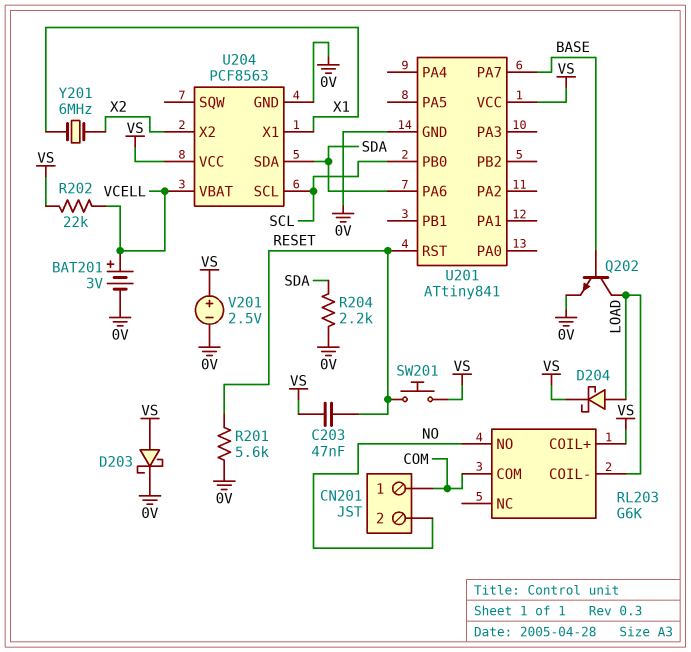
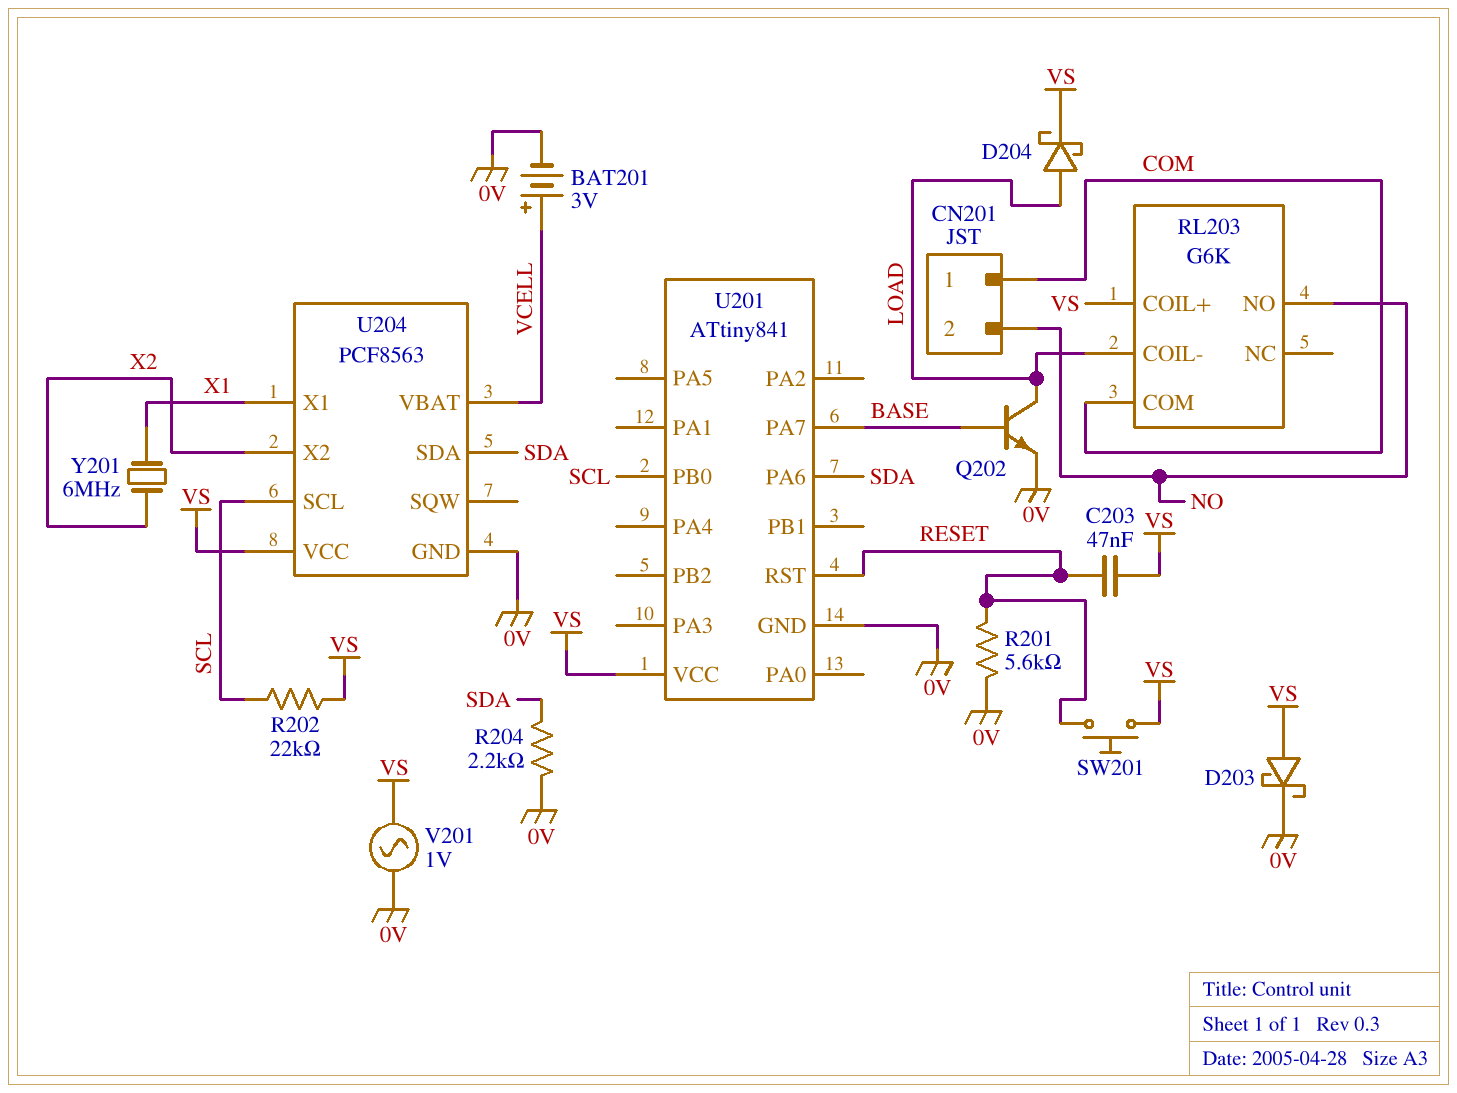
R202: 22k (VCELL, VS) -> 22k (SCL, VS)
V201: 2.5V (plus VS, minus 0V) -> AC 1V (0V, VS)

